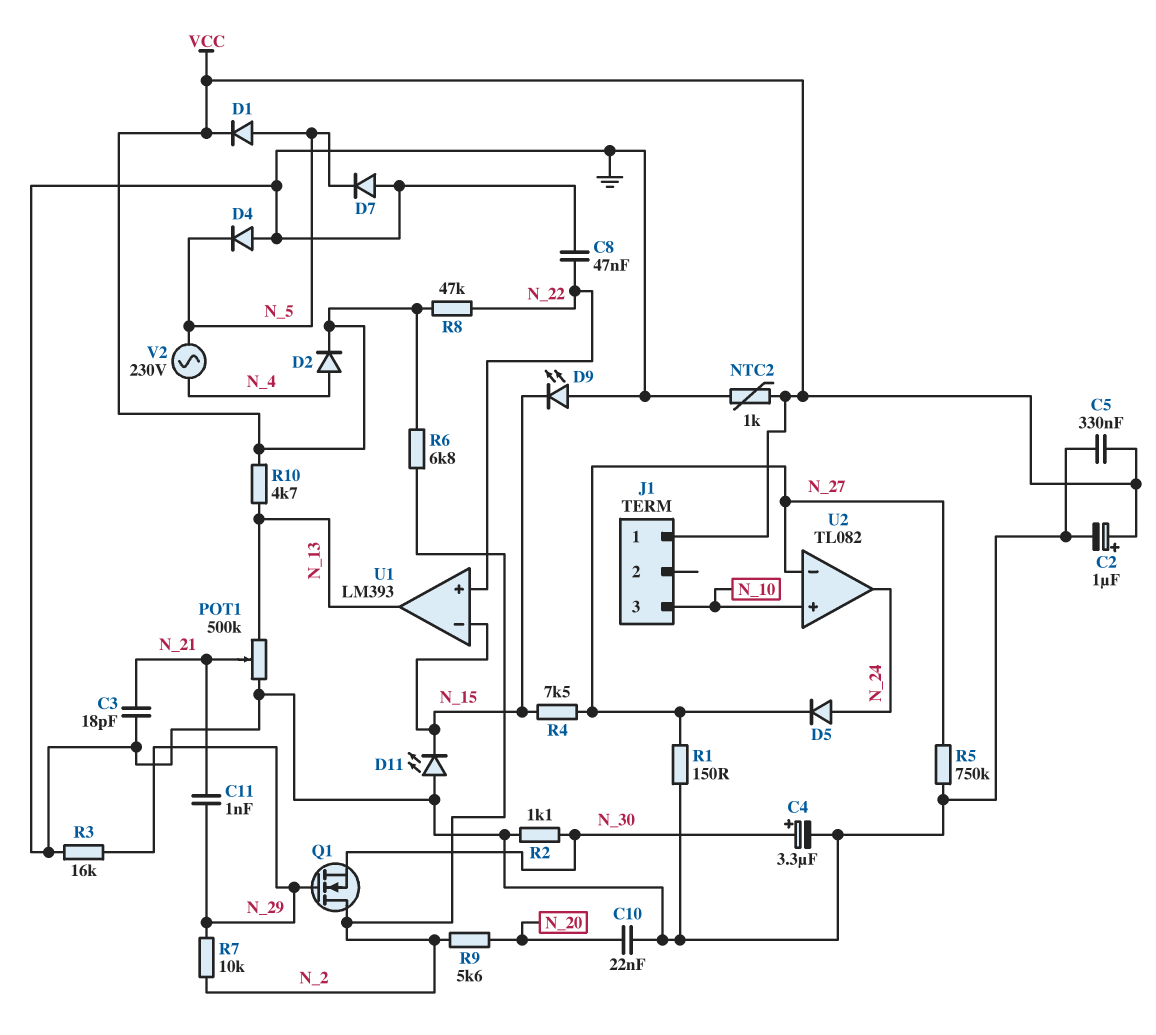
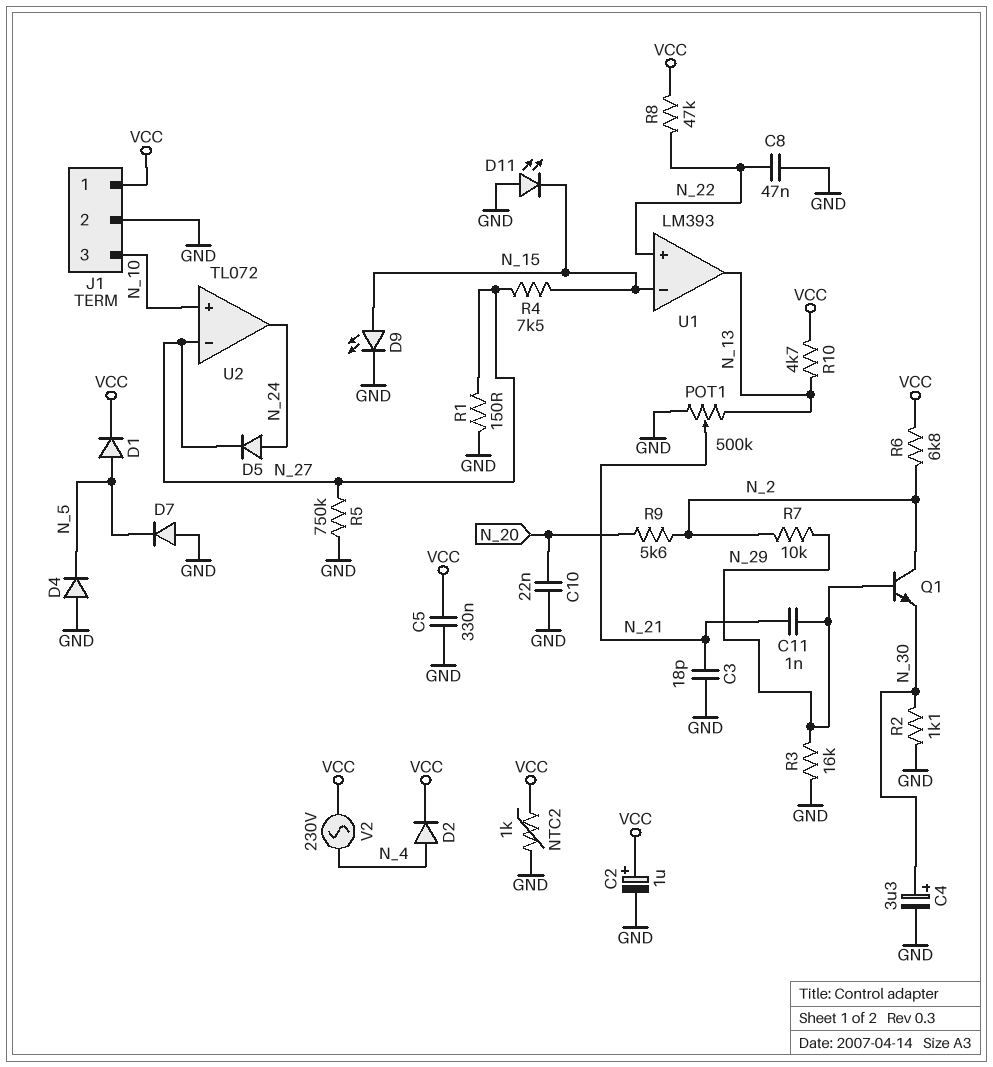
D9: LED (A GND, K N_15) -> LED (A N_15, K GND)
J1 pin 2: none -> GND
Q1: NMOS (G N_29, D N_2, S N_30) -> NPN (B N_29, C N_2, E N_30)
U2: TL082 -> TL072
V2: AC 230V (N_4, N_5) -> AC 230V (N_4, VCC)

